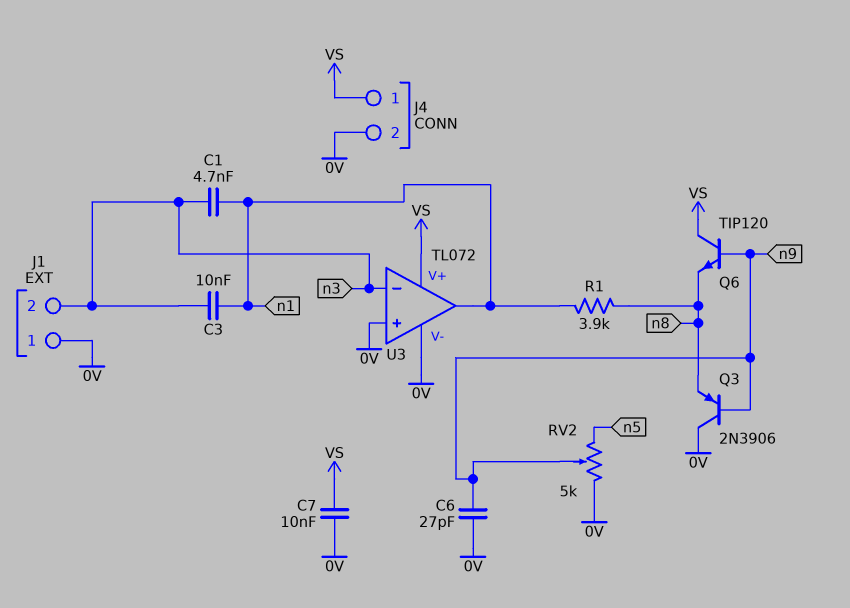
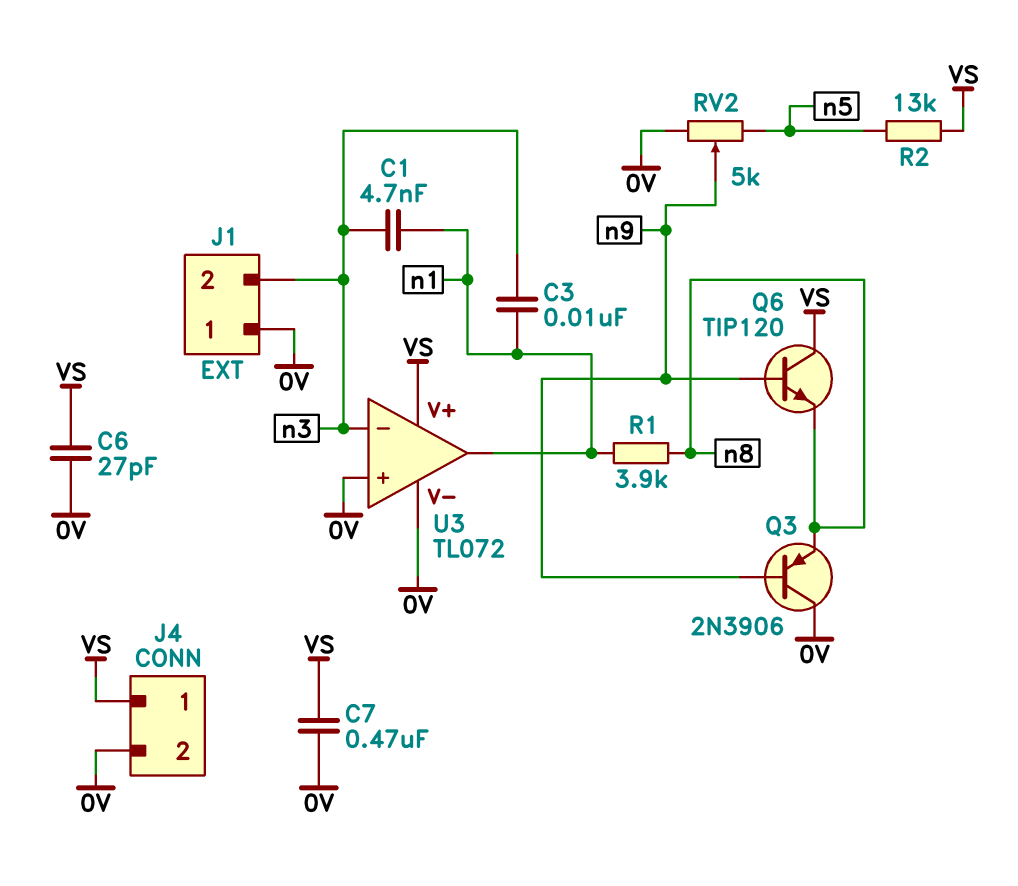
C6: 27pF (0V, n9) -> 27pF (0V, VS)
C7: 10nF (0V, VS) -> 470nF (0V, VS)
R2: none -> 13k (VS, n5)

